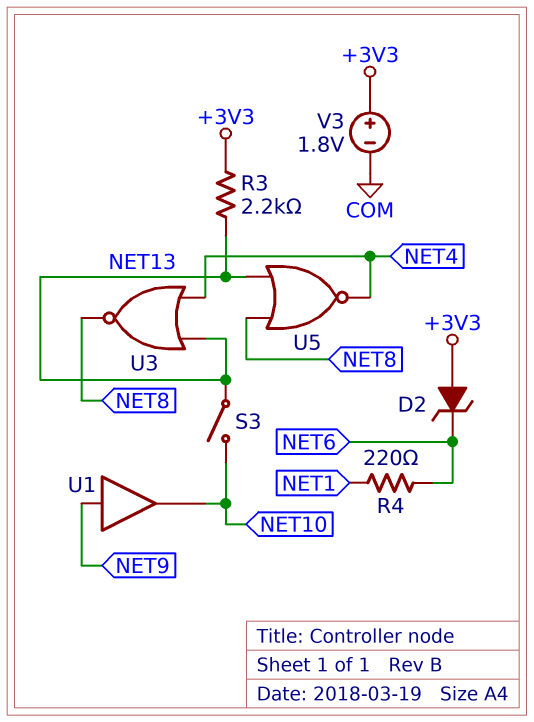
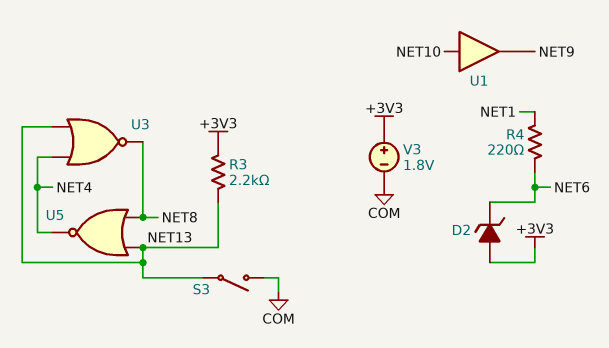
S3: switch (NET10, NET13) -> switch (COM, NET13)
U1: buffer (in NET9, out NET10) -> buffer (in NET10, out NET9)

